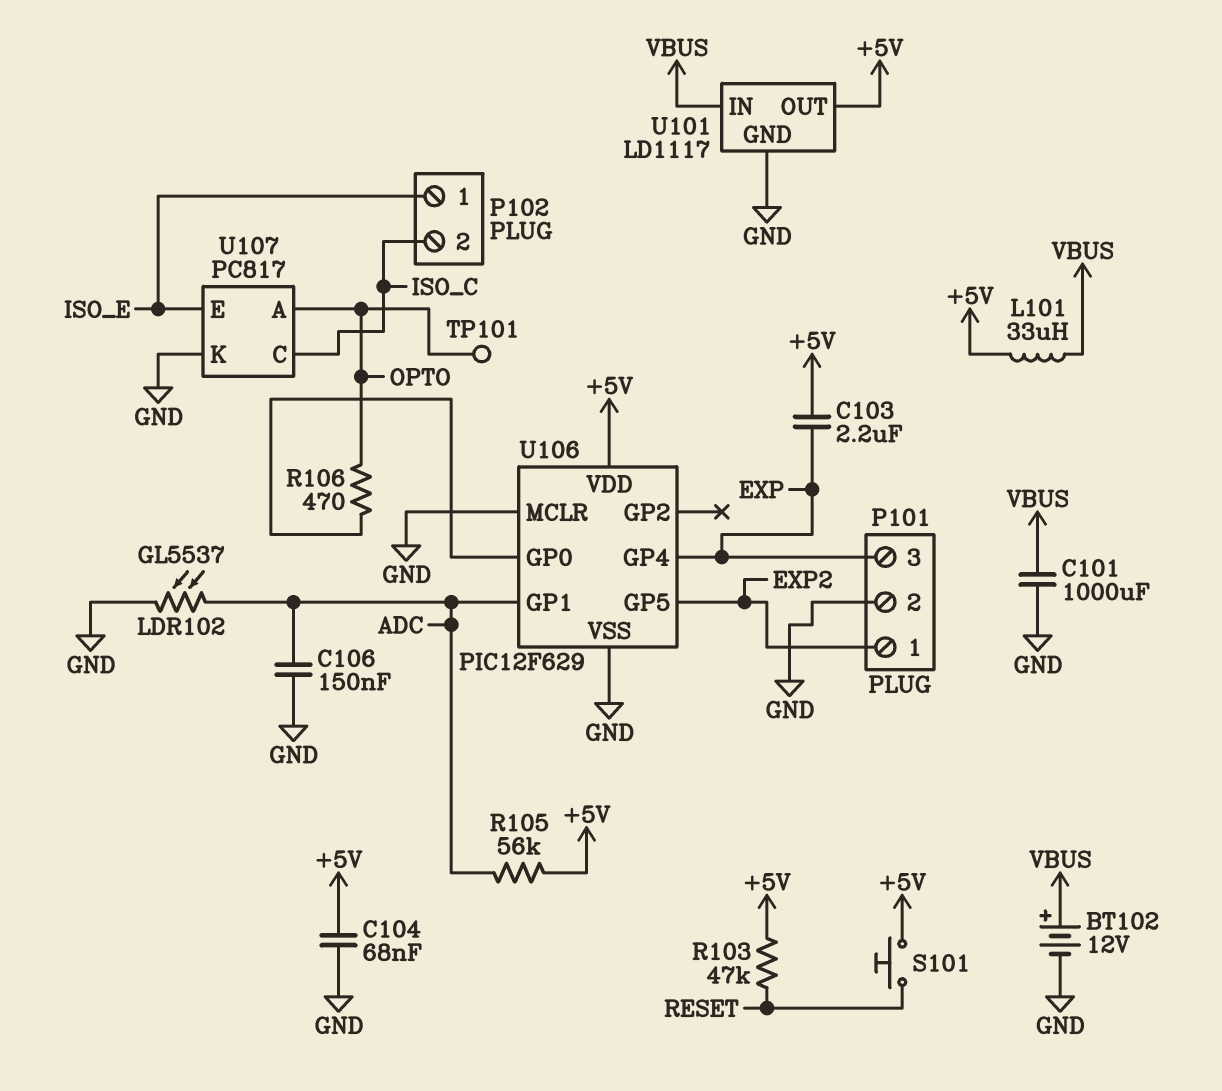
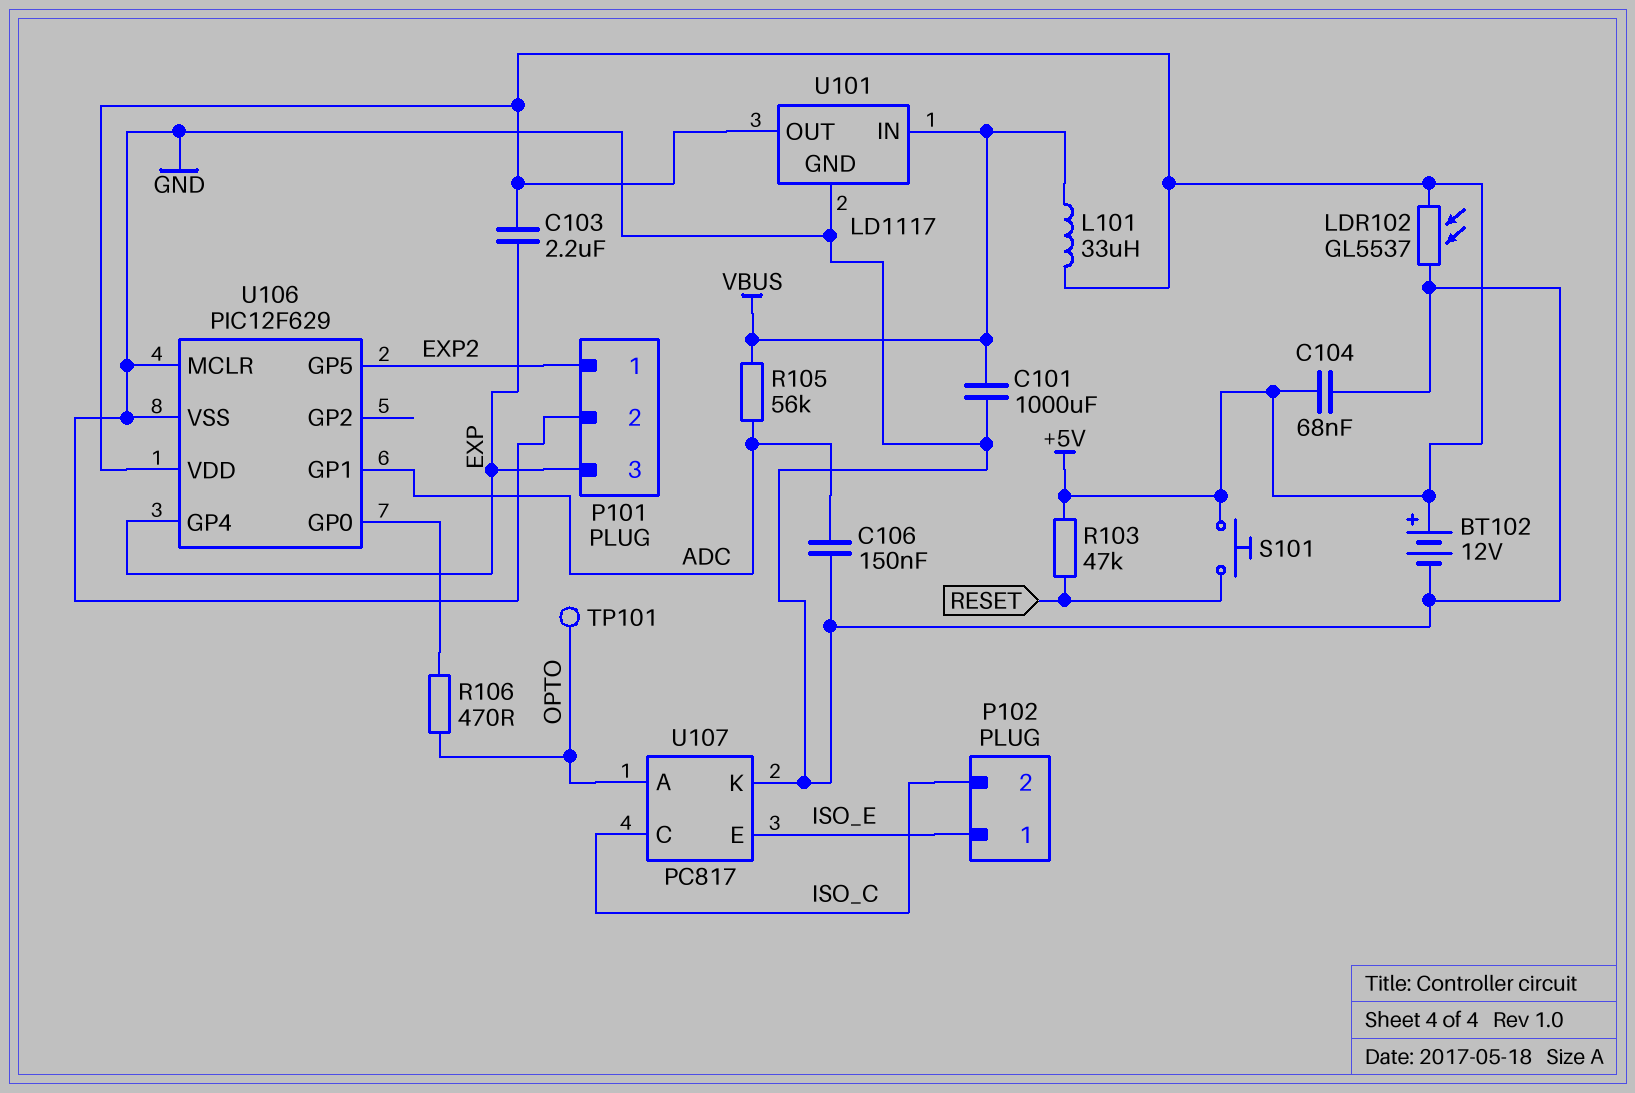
BT102: 12V (plus VBUS, minus GND) -> 12V (plus +5V, minus GND)
LDR102: GL5537 (ADC, GND) -> GL5537 (+5V, GND)
R105: 56k (+5V, ADC) -> 56k (ADC, VBUS)

